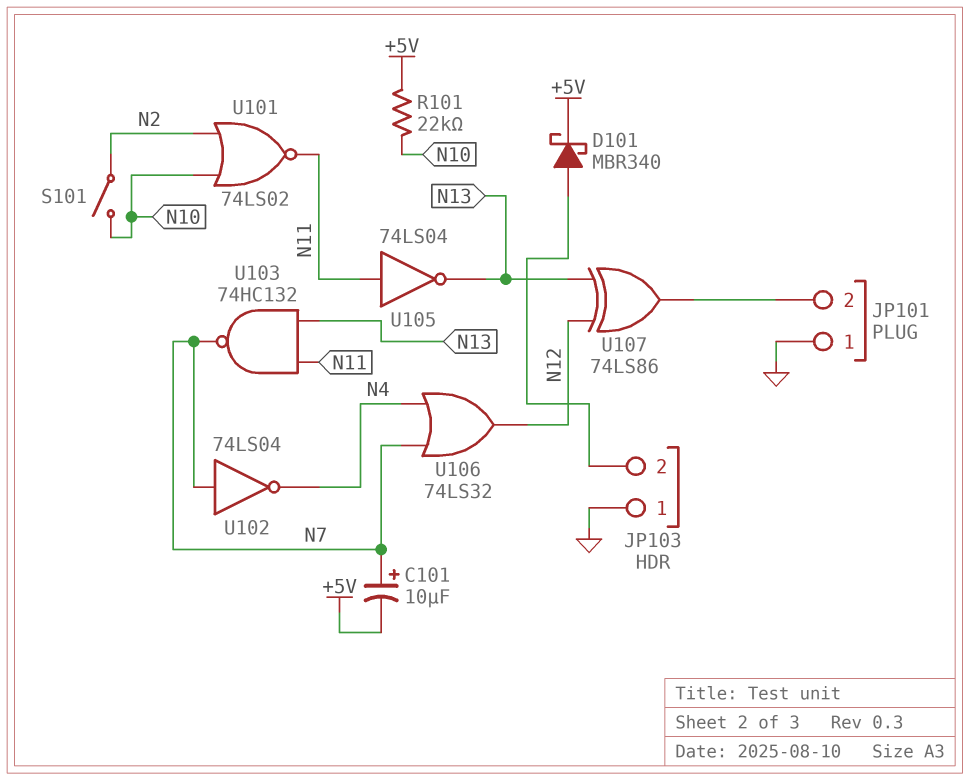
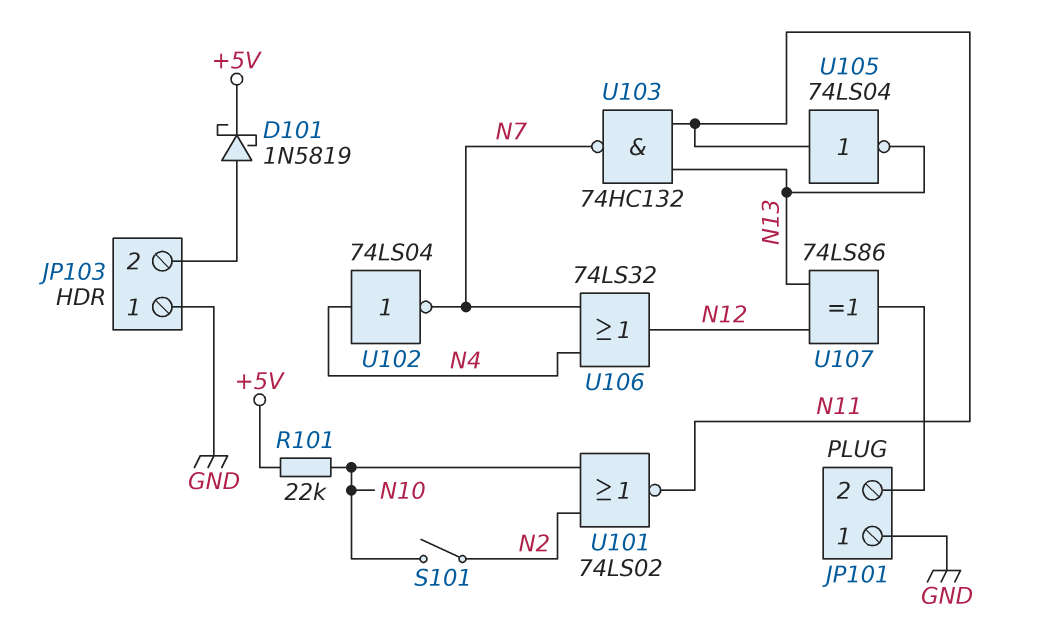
C101: 10uF (plus N7, minus +5V) -> none
D101: schottky MBR340 (A JP103/2, K +5V) -> schottky 1N5819 (A JP103/2, K +5V)
U102: NOT 74LS04 (in N7, out N4) -> NOT 74LS04 (in N4, out N7)

